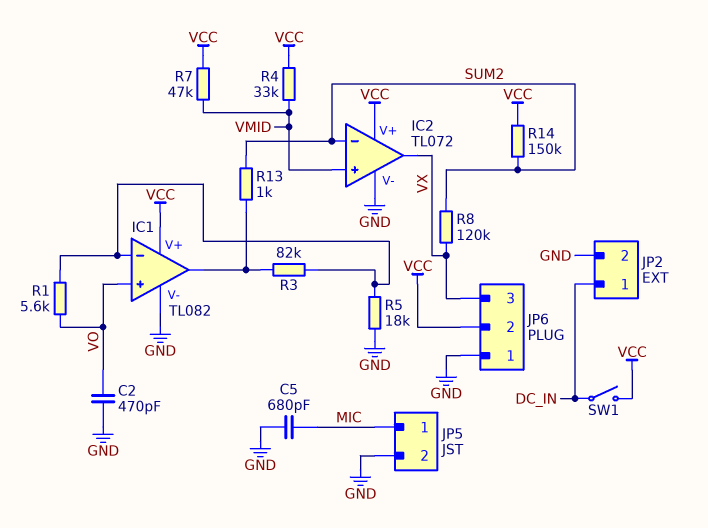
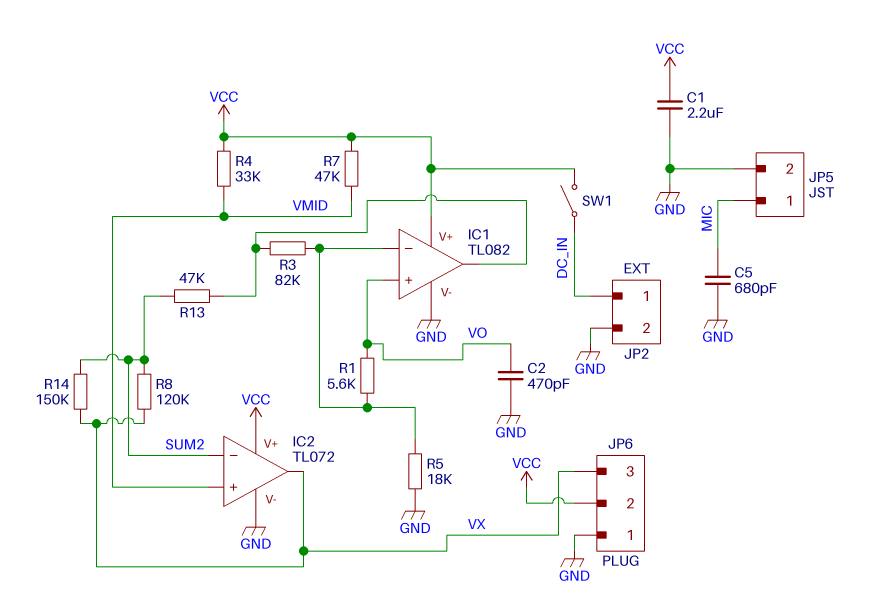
C1: none -> 2.2uF (GND, VCC)
R13: 1k (IC1/out, SUM2) -> 47k (IC1/out, SUM2)
R14: 150k (SUM2, VCC) -> 150k (SUM2, VX)

